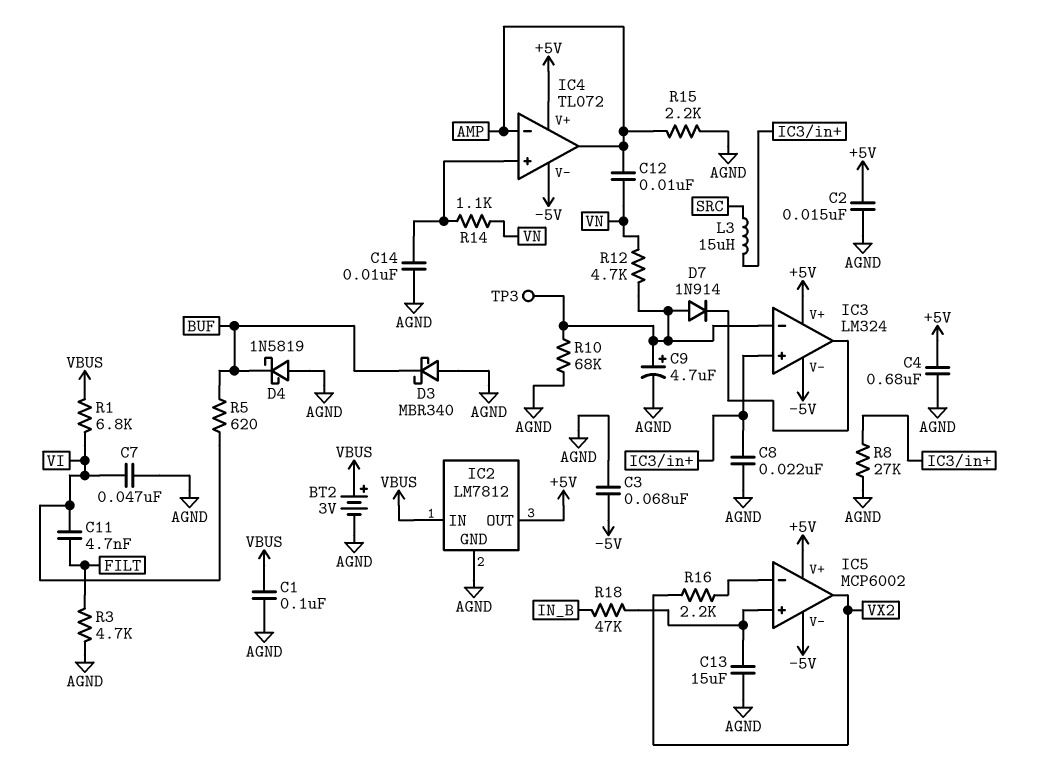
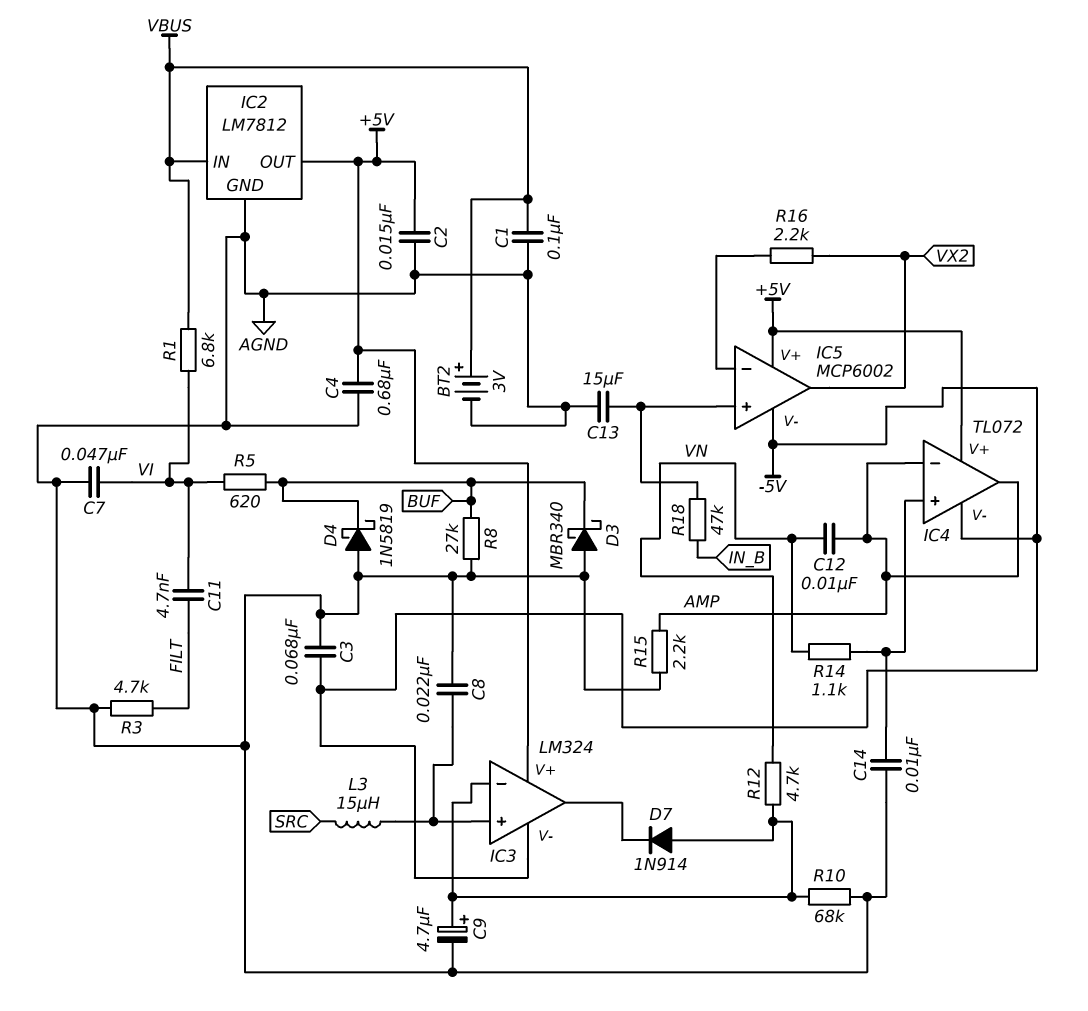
R8: 27k (AGND, IC3/in+) -> 27k (AGND, BUF)
TP3: test point (IC3/in-) -> none

